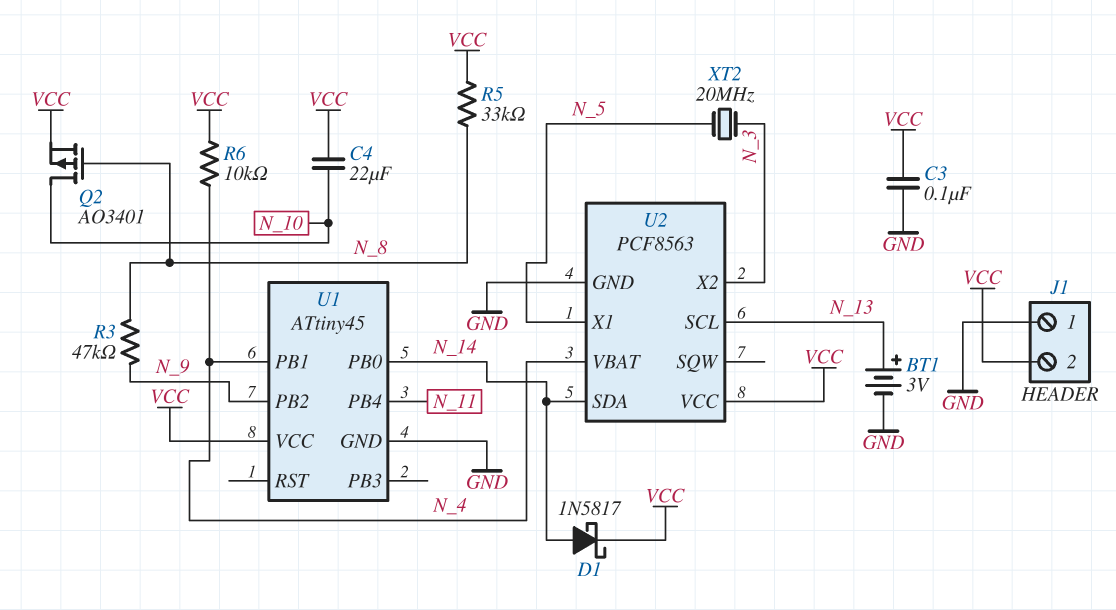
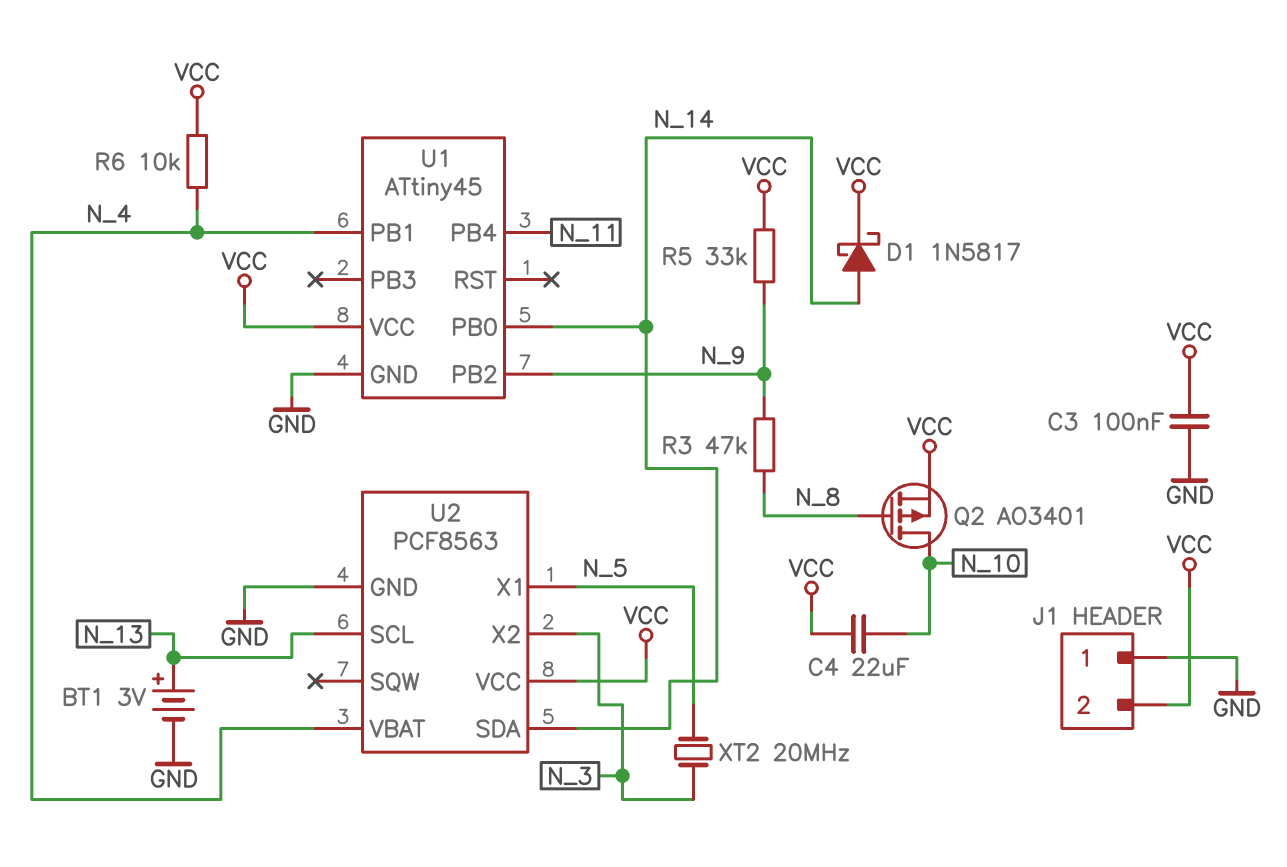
R5: 33k (N_8, VCC) -> 33k (N_9, VCC)

